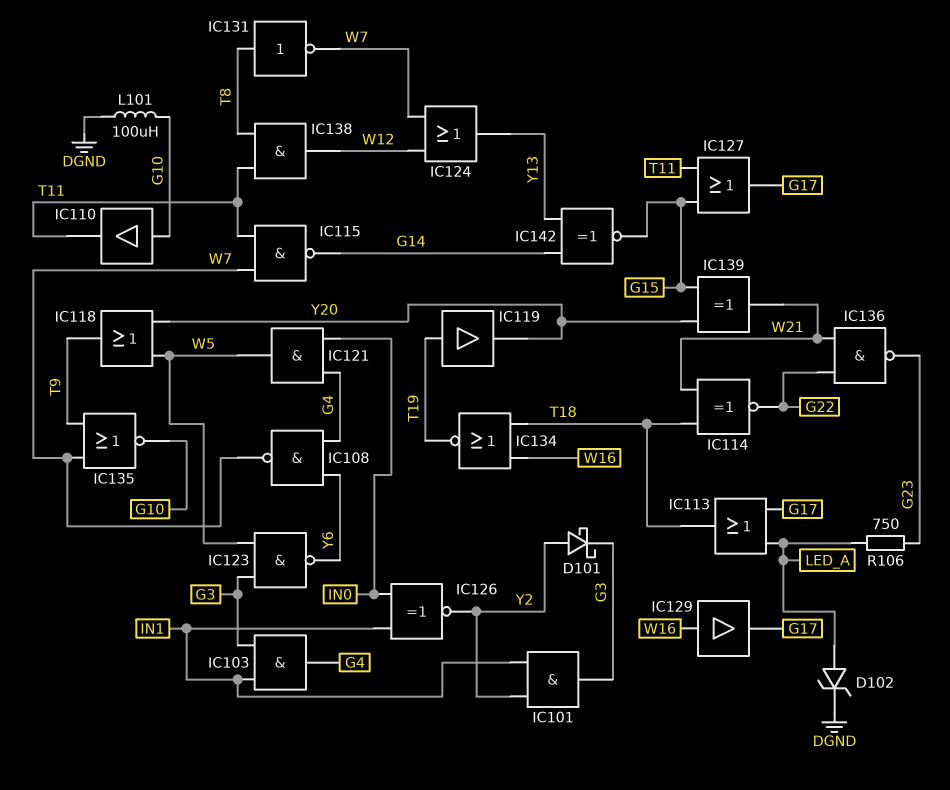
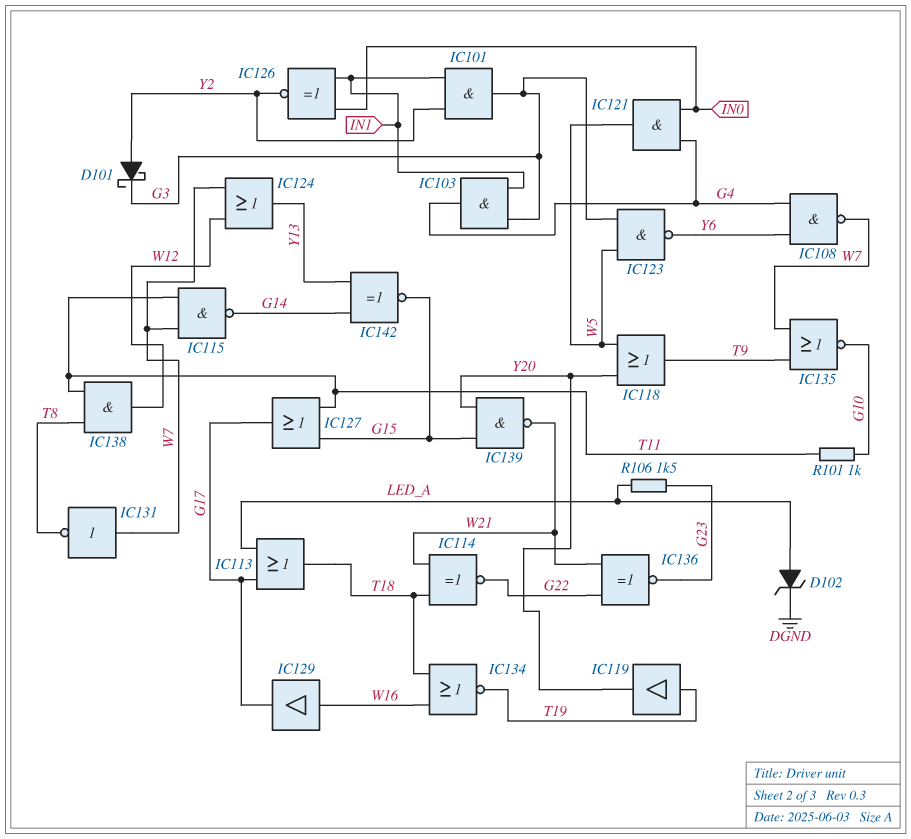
IC110: buffer (in G10, out T11) -> none
IC131: NOT (in T8, out W7) -> NOT (in W7, out T8)
IC136: NAND (in G22, in W21, out G23) -> XNOR (in G22, in W21, out G23)
IC139: XOR (in G15, in Y20, out W21) -> NAND (in G15, in Y20, out W21)
L101: 100uH (DGND, G10) -> none
R101: none -> 1k (G10, T11)
R106: 750 (G23, LED_A) -> 1.5k (G23, LED_A)

